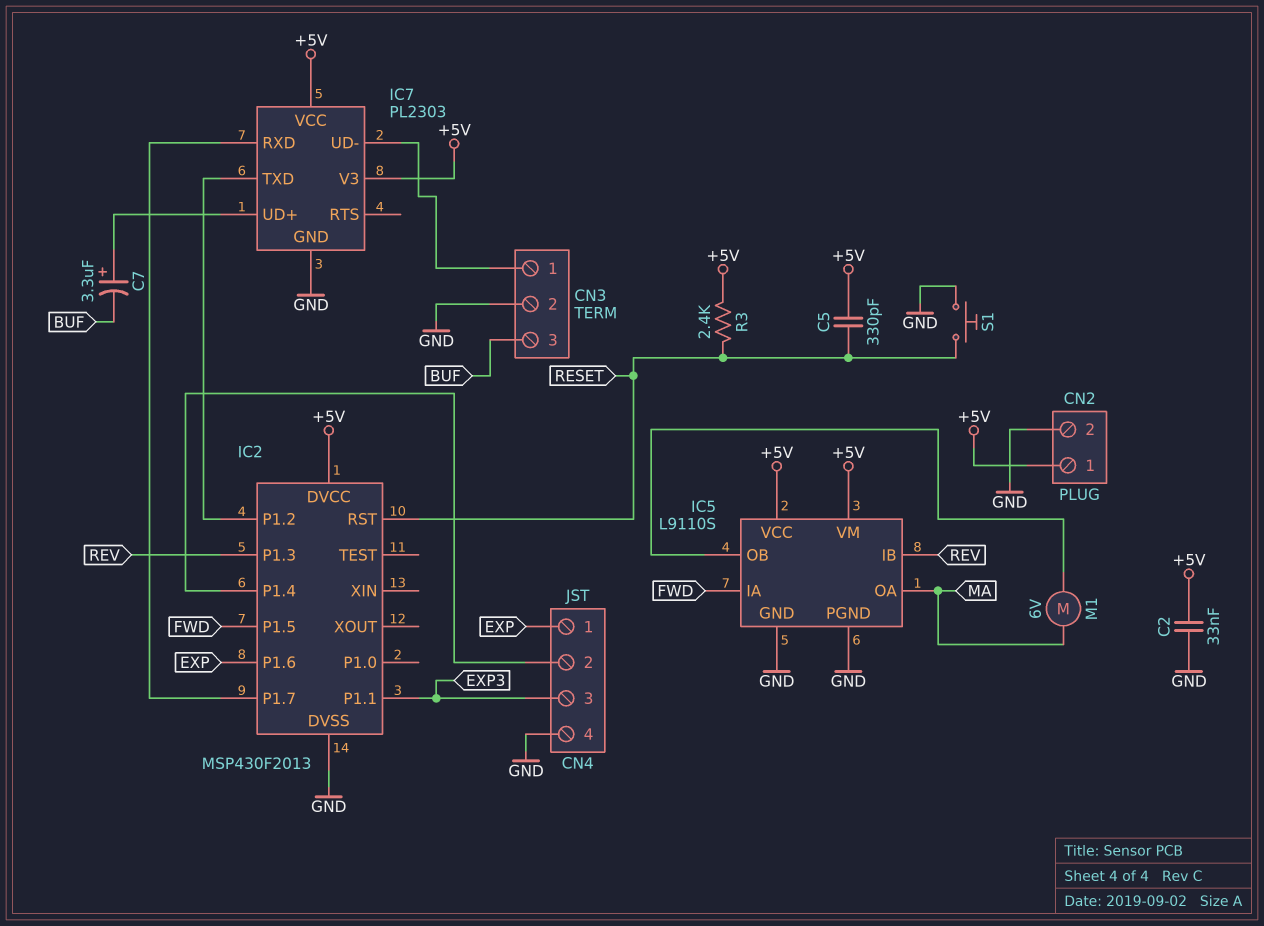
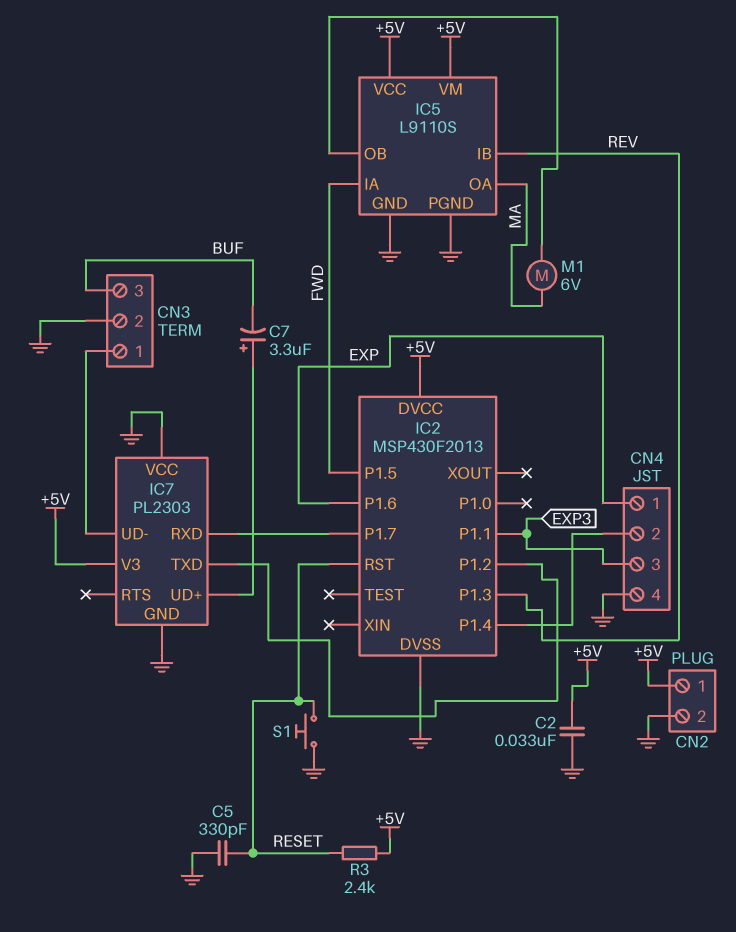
C5: 330pF (+5V, RESET) -> 330pF (GND, RESET)
IC7 pin VCC: +5V -> GND

